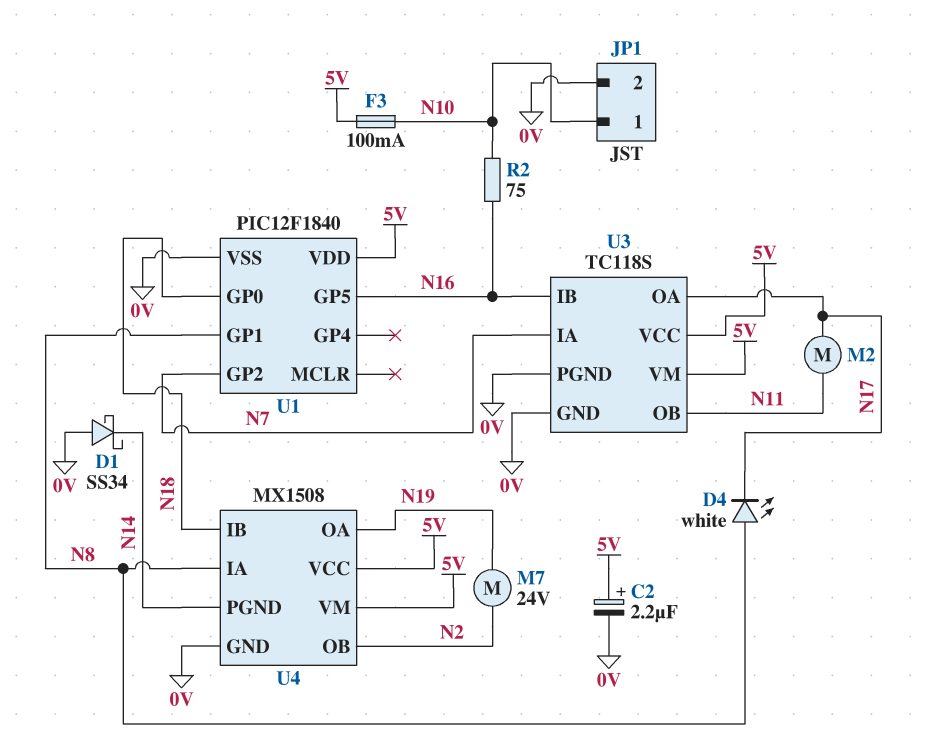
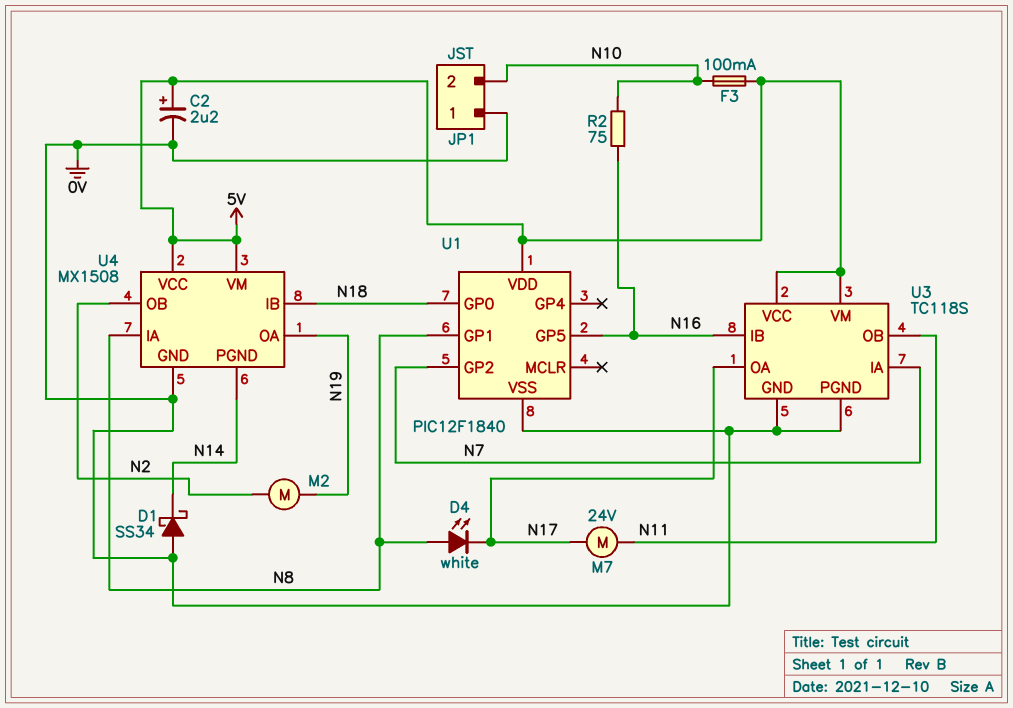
JP1 pin 1: N10 -> 0V
JP1 pin 2: 0V -> N10
M2: motor (N11, N17) -> motor (N2, N19)
M7: motor 24V (N2, N19) -> motor 24V (N11, N17)

